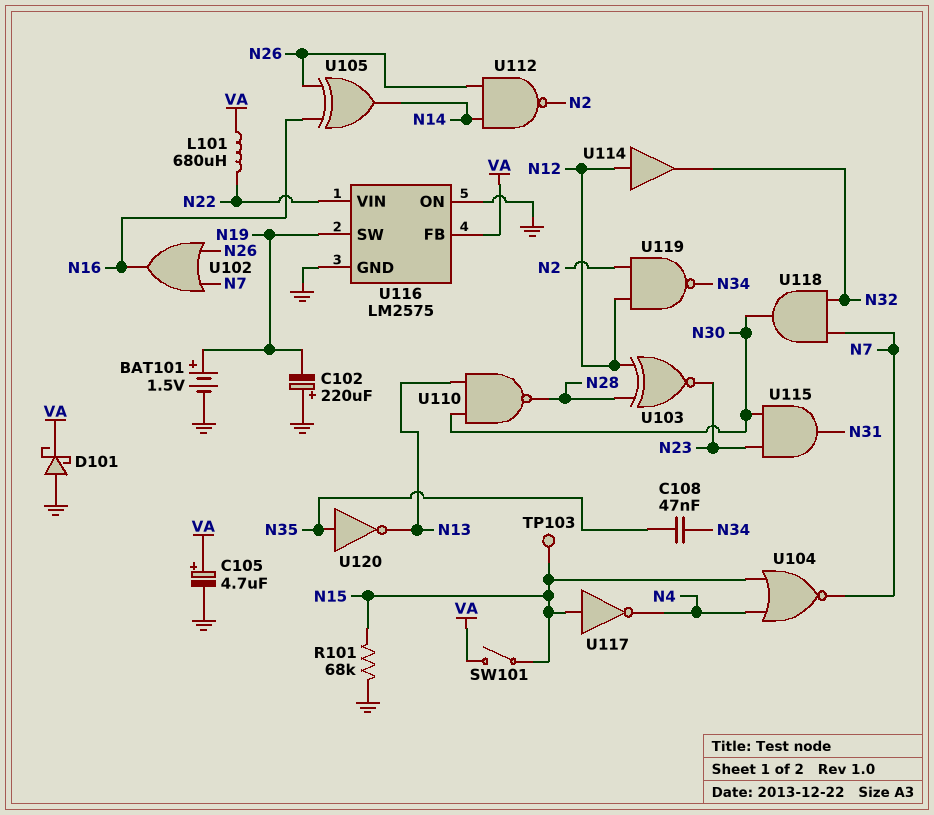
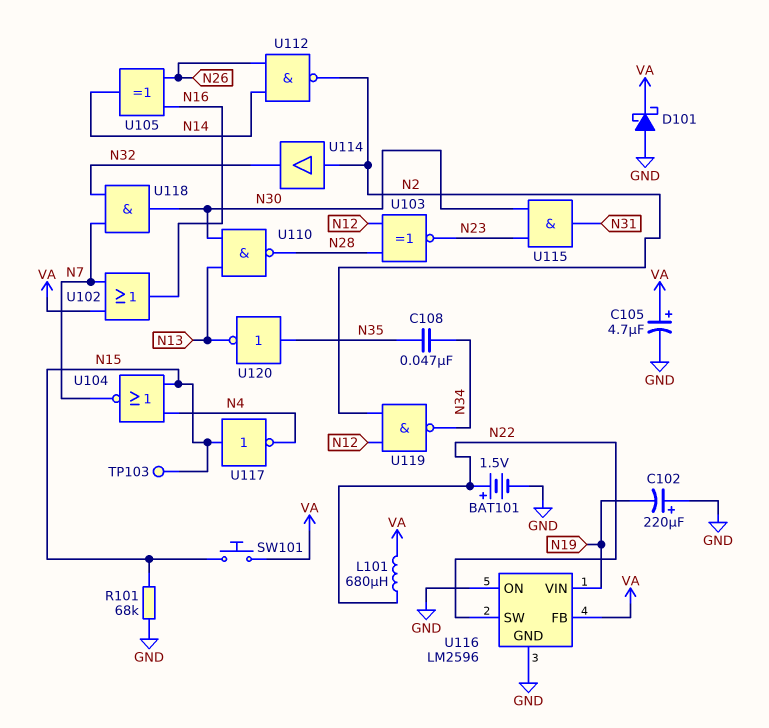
BAT101: 1.5V (plus N19, minus GND) -> 1.5V (plus N22, minus GND)
SW101: switch (N15, VA) -> button (N15, VA)
U102: OR (in N7, in N26, out N16) -> OR (in N7, in VA, out N16)
U114: buffer (in N12, out N32) -> buffer (in N2, out N32)
U116: LM2575 -> LM2596
U116 pin SW: N19 -> N22
U116 pin VIN: N22 -> N19

